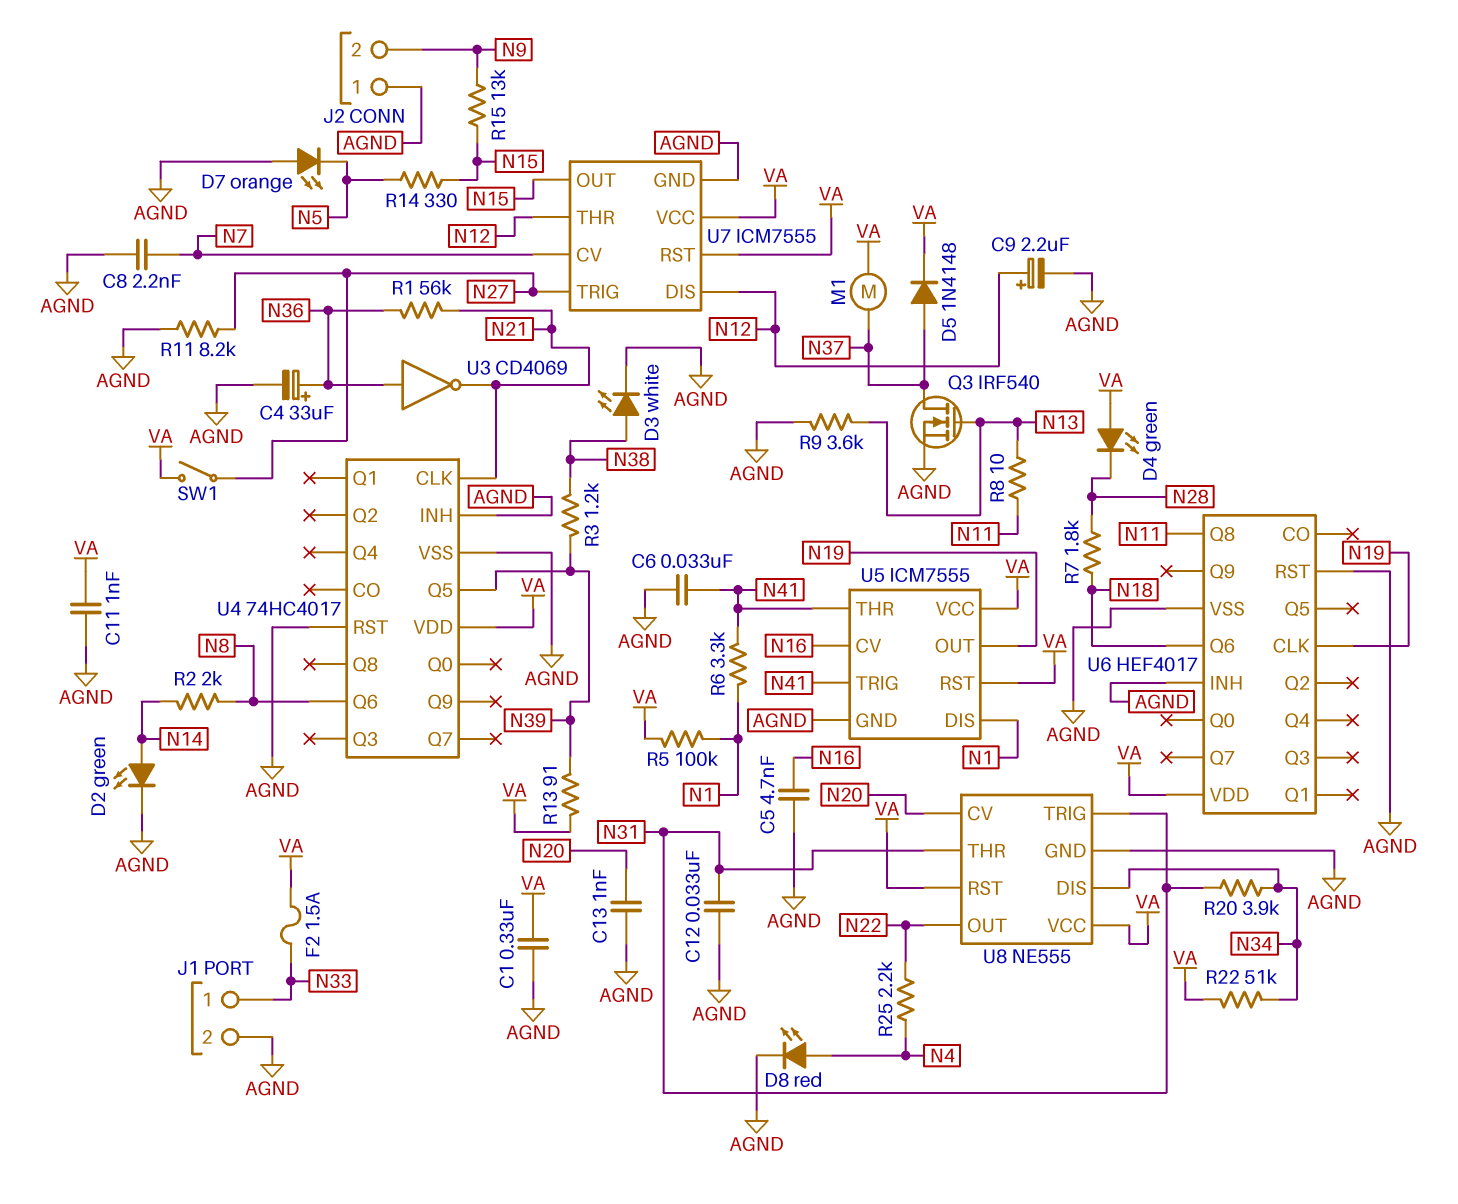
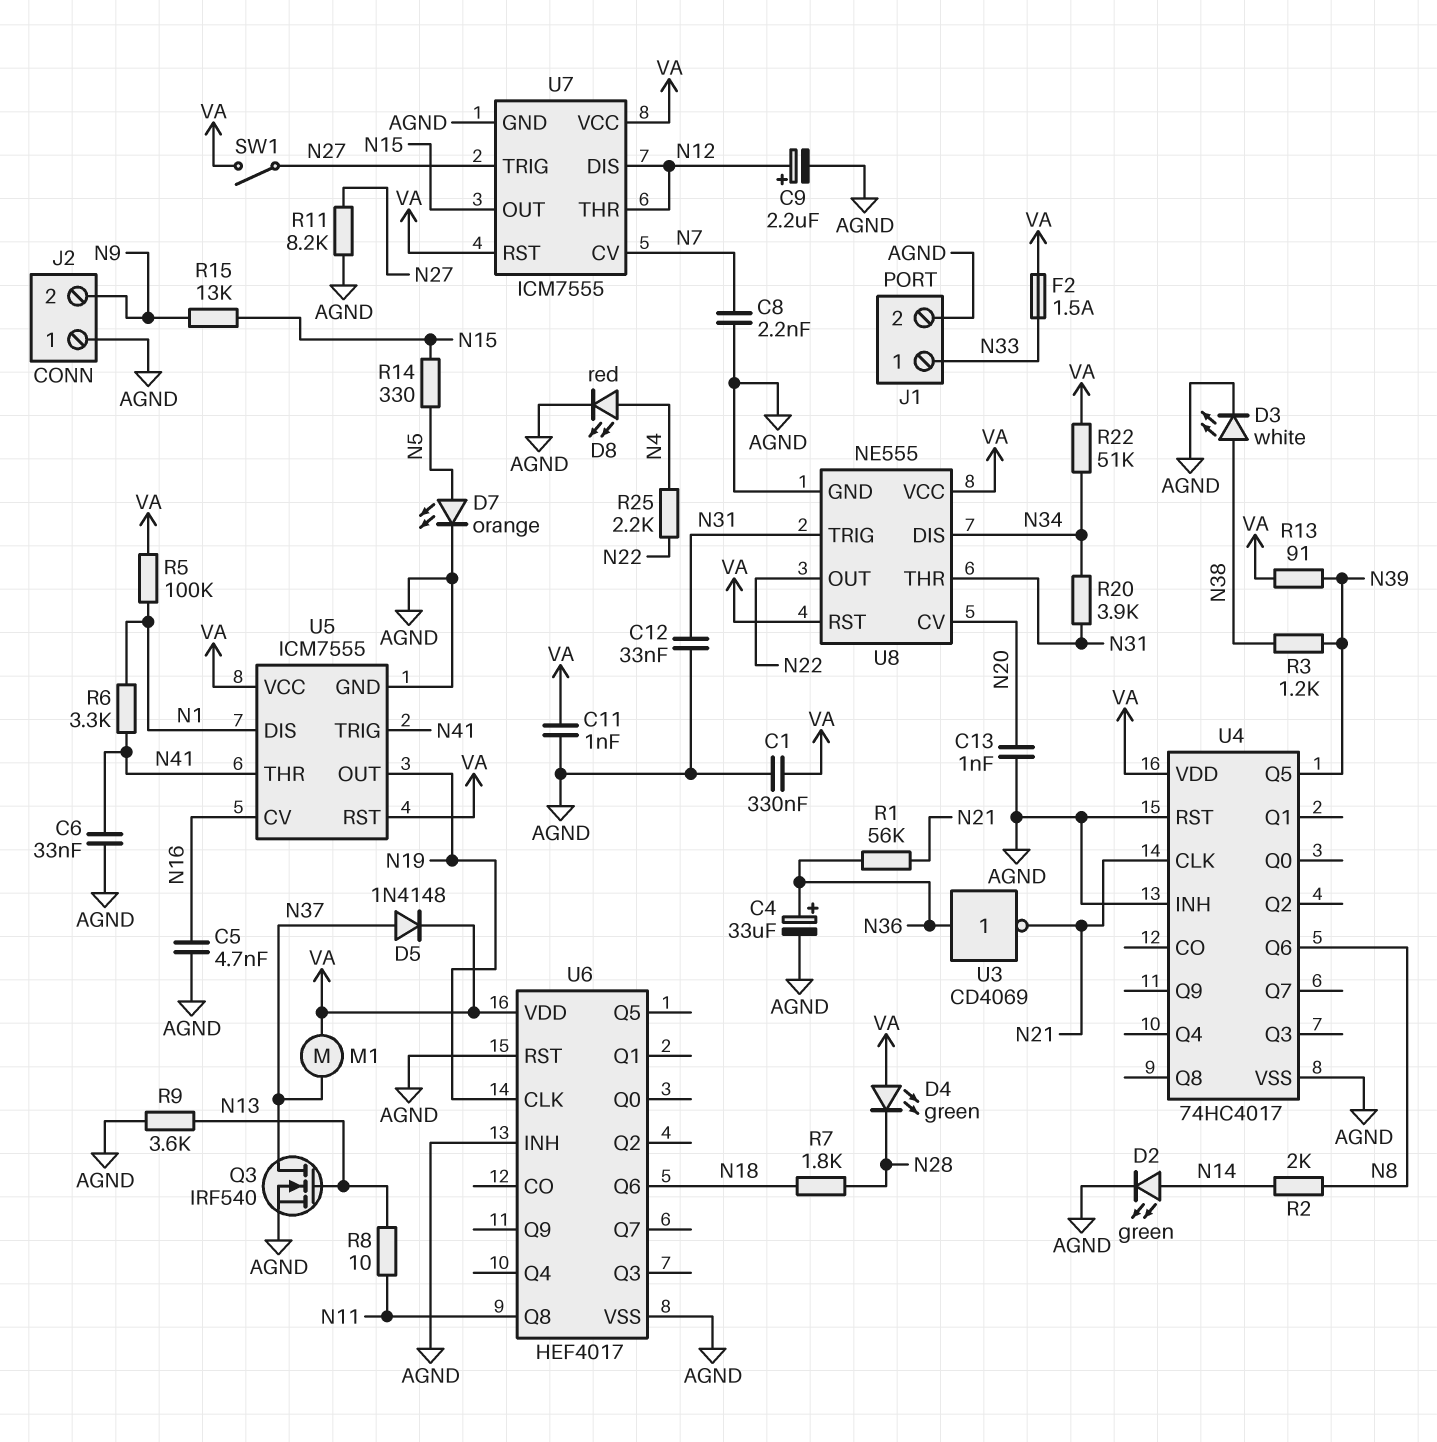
D7: LED orange (A AGND, K N5) -> LED orange (A N5, K AGND)

